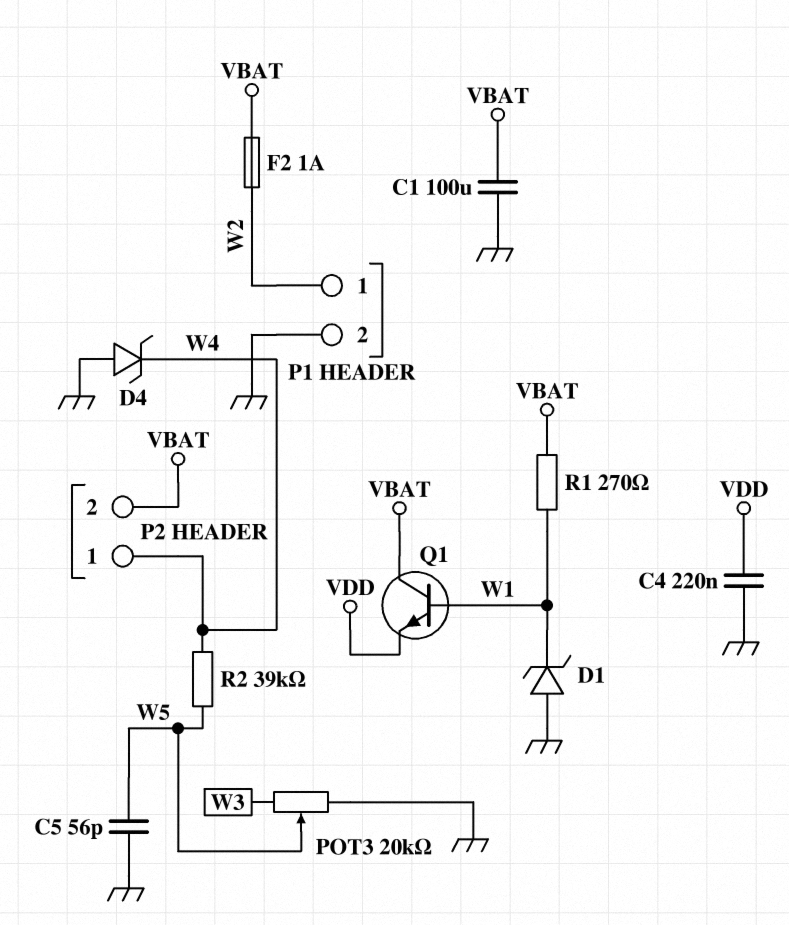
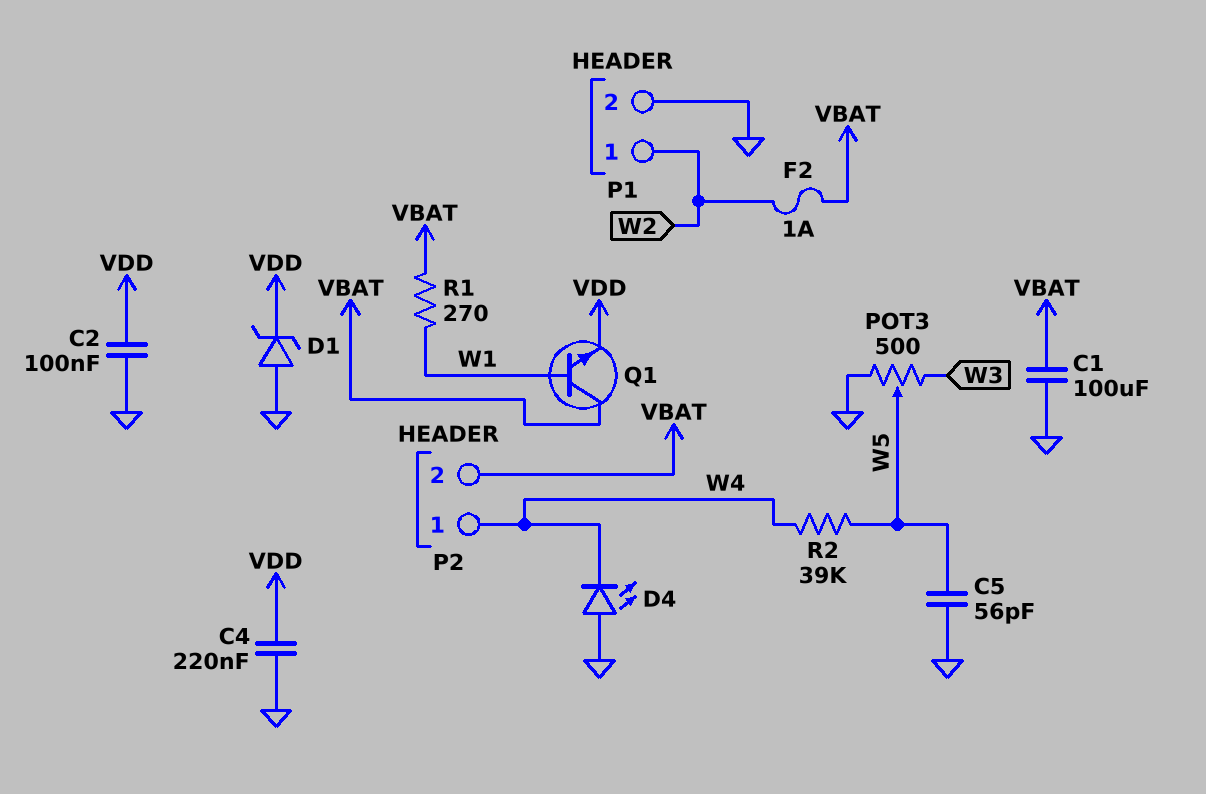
C2: none -> 100nF (GND, VDD)
D1: zener (A GND, K W1) -> zener (A GND, K VDD)
D4: zener (A GND, K W4) -> LED (A GND, K W4)
POT3: 20k (GND, W3, wiper W5) -> 500 (GND, W3, wiper W5)

